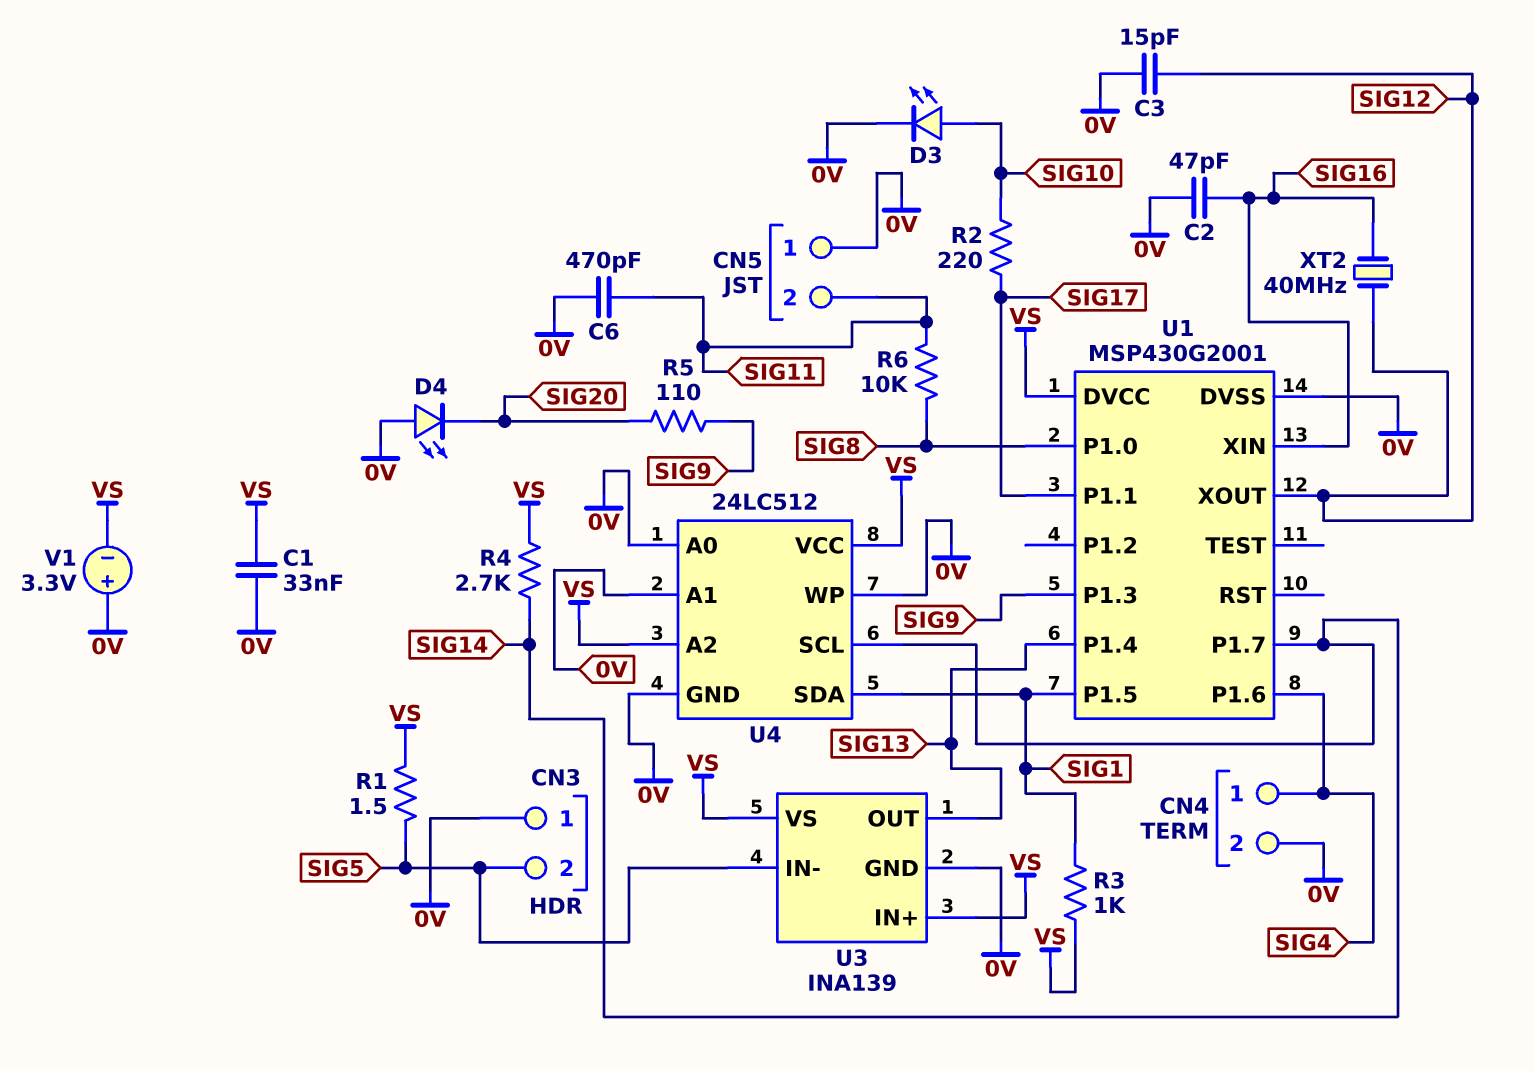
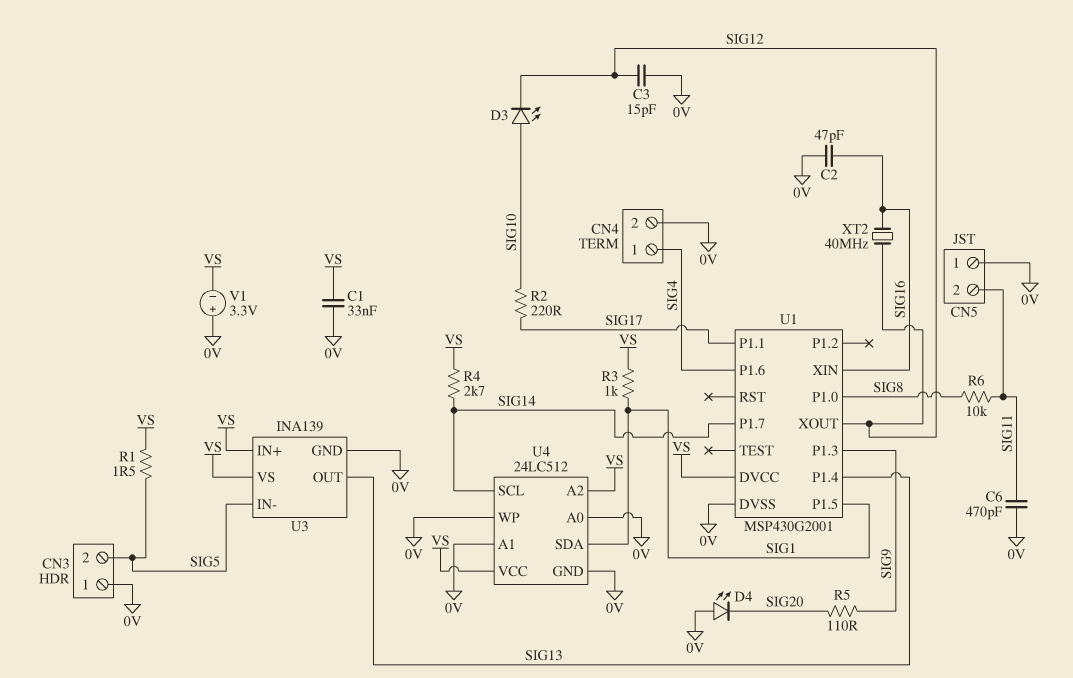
D3: LED (A SIG10, K 0V) -> LED (A SIG10, K SIG12)

